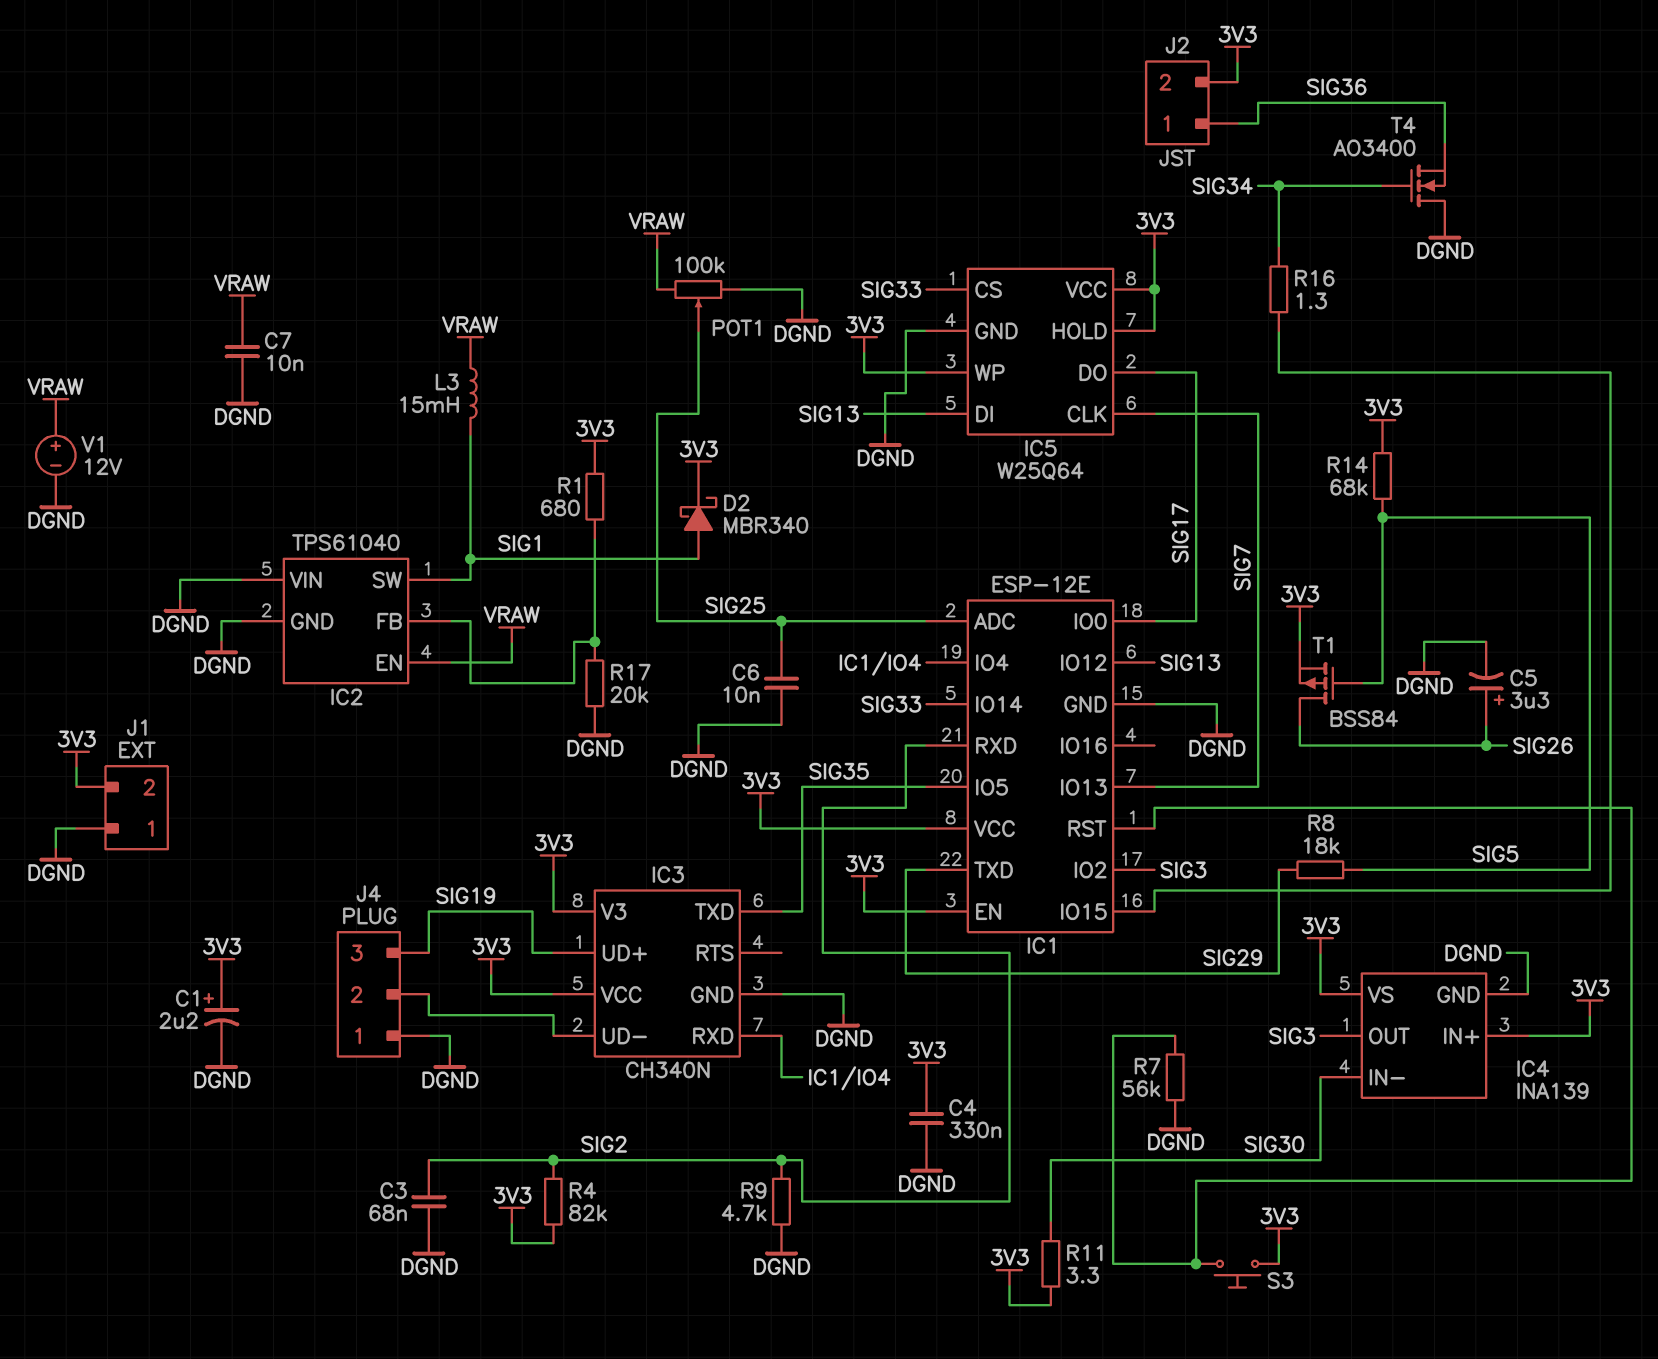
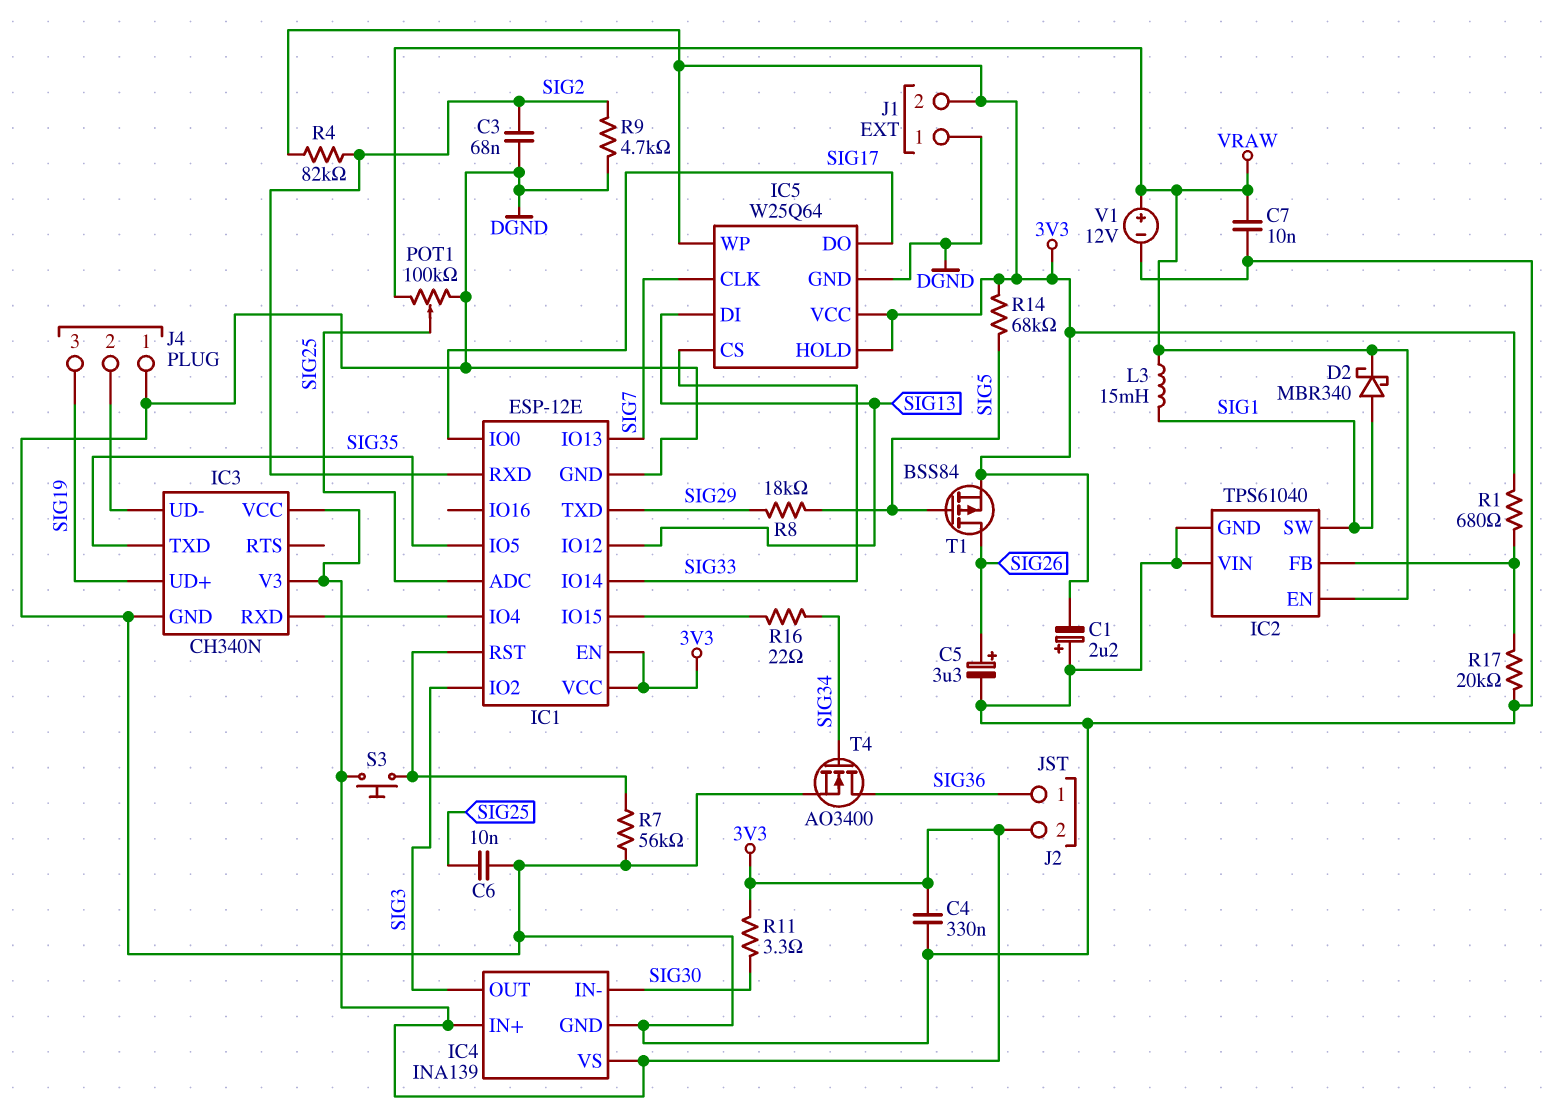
C1: 2.2uF (plus 3V3, minus DGND) -> 2.2uF (plus DGND, minus 3V3)
D2: schottky MBR340 (A SIG1, K 3V3) -> schottky MBR340 (A SIG1, K VRAW)
R16: 1.3 (IC1/IO15, SIG34) -> 22 (IC1/IO15, SIG34)
T4: NMOS AO3400 (G SIG34, D DGND, S SIG36) -> NMOS AO3400 (G SIG34, D SIG36, S DGND)

